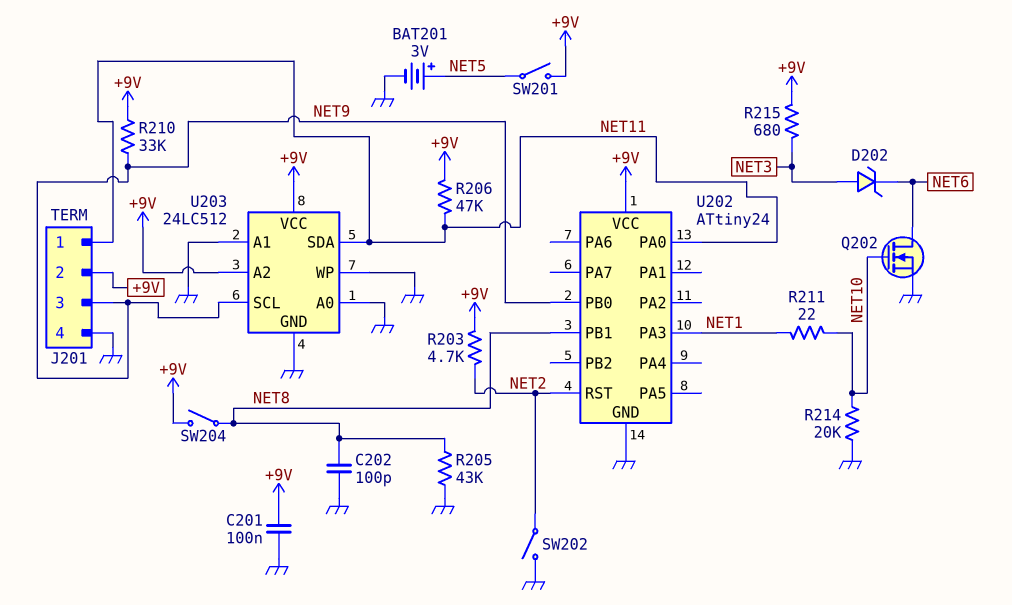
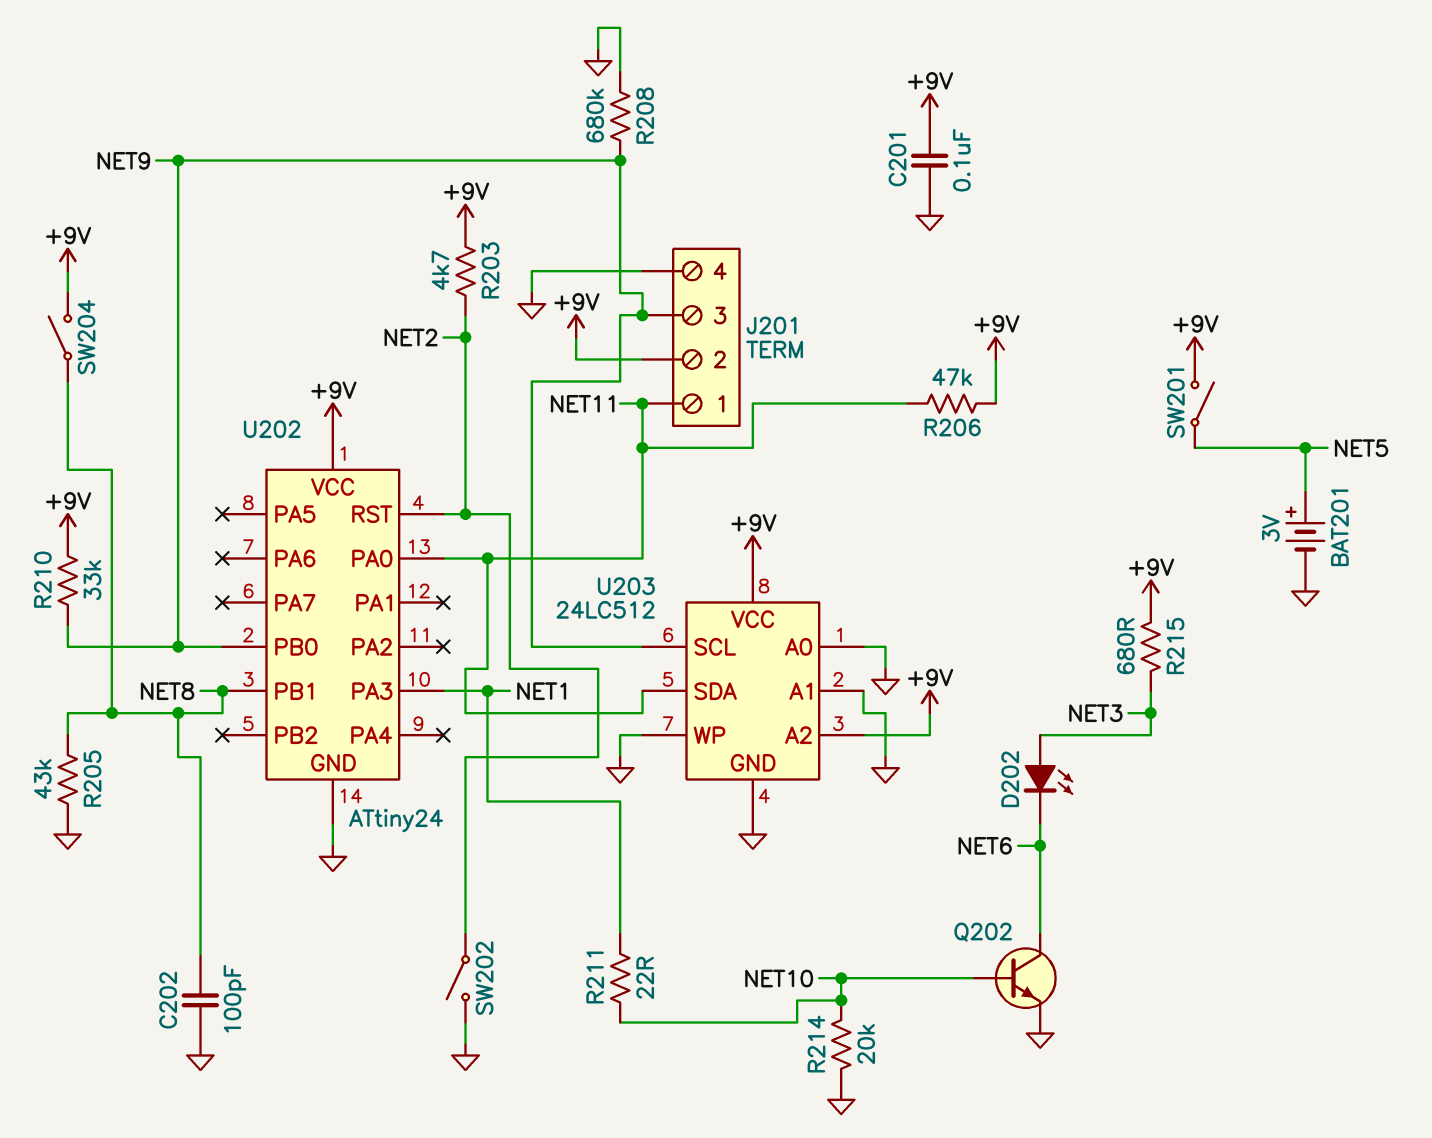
D202: zener (A NET3, K NET6) -> LED (A NET3, K NET6)
Q202: NMOS (G NET10, D NET6, S GND) -> NPN (B NET10, C NET6, E GND)
R208: none -> 680k (GND, NET9)

